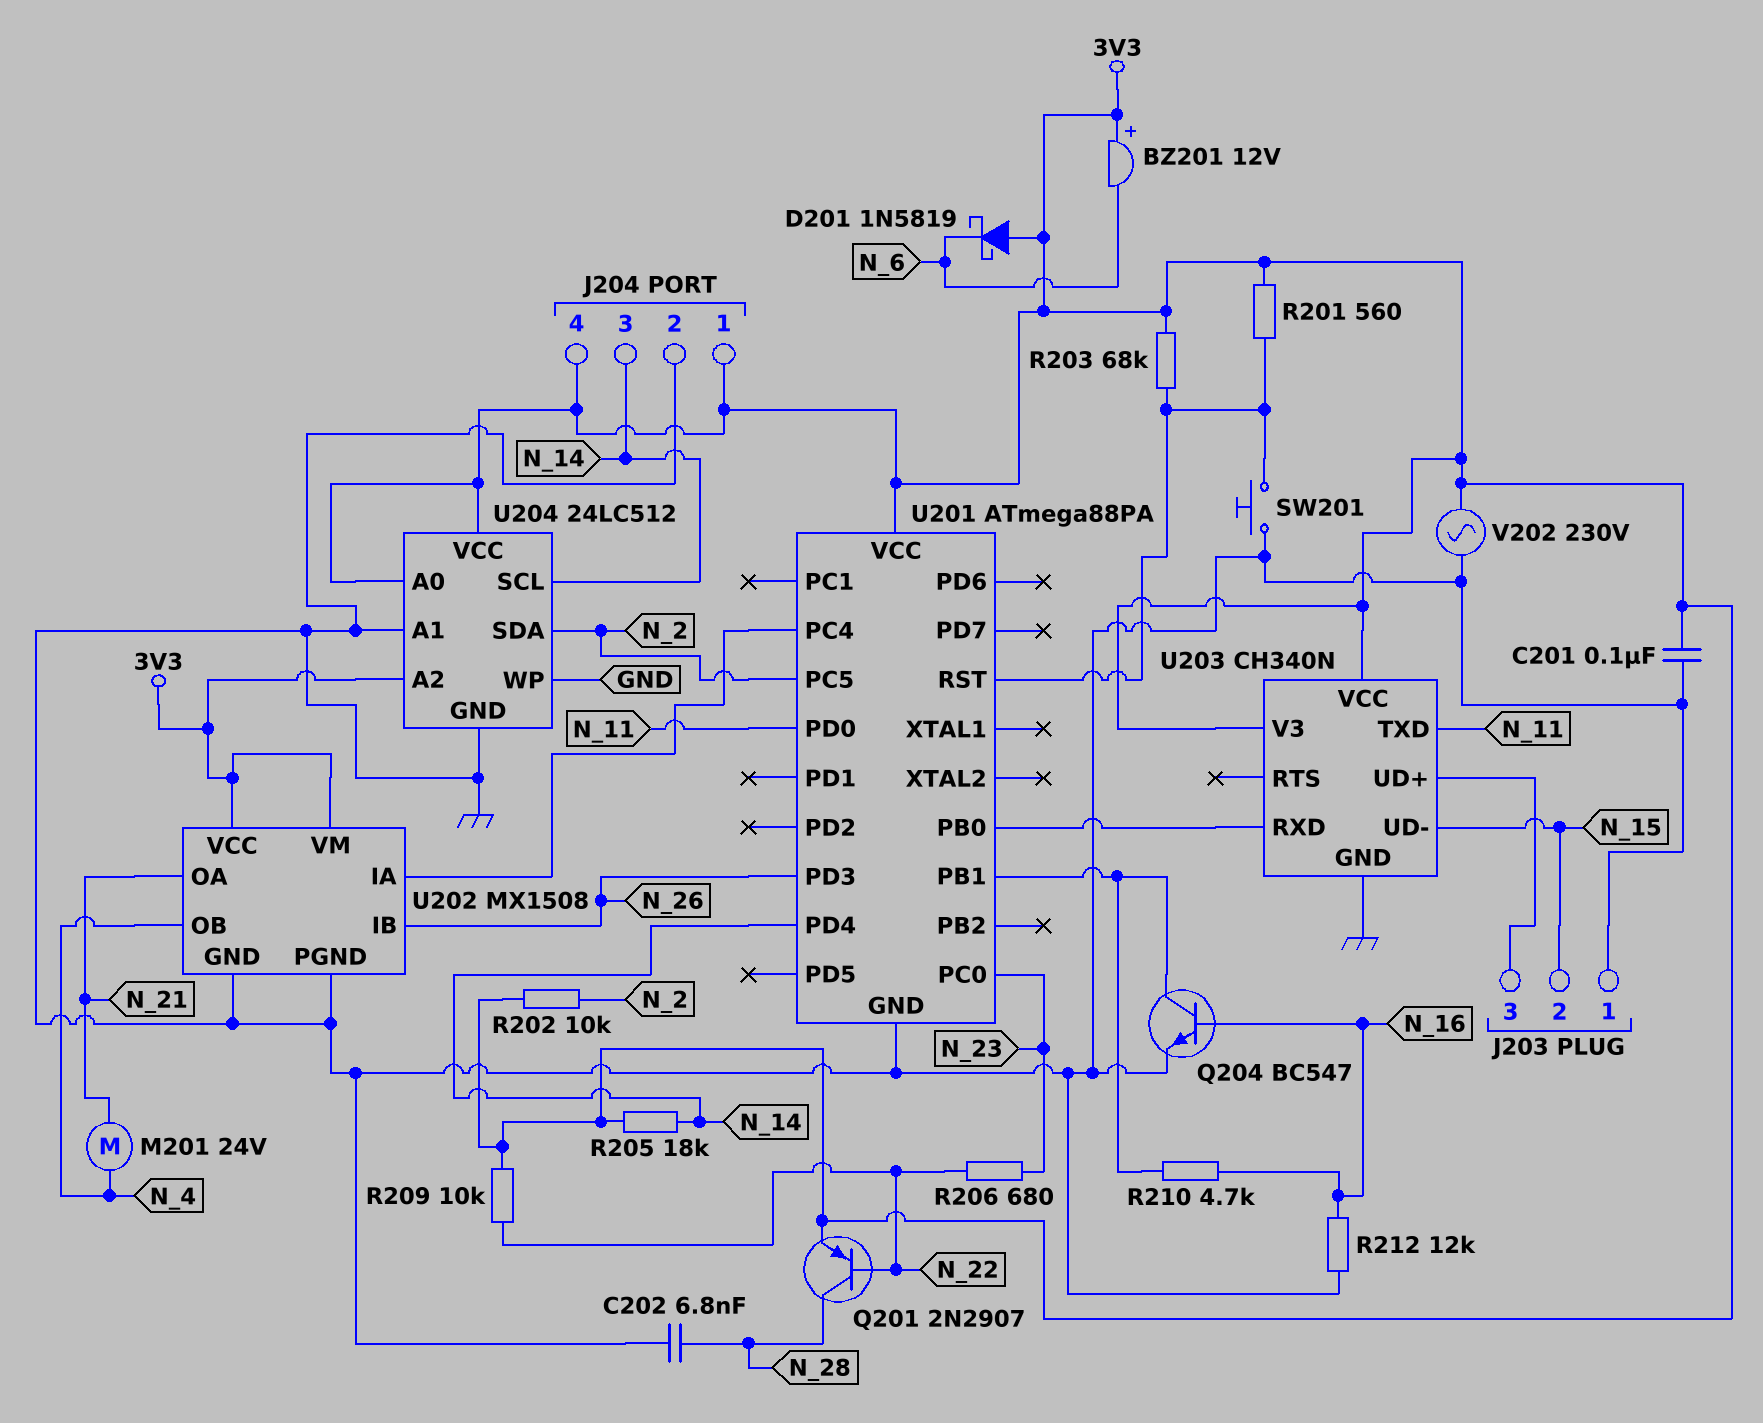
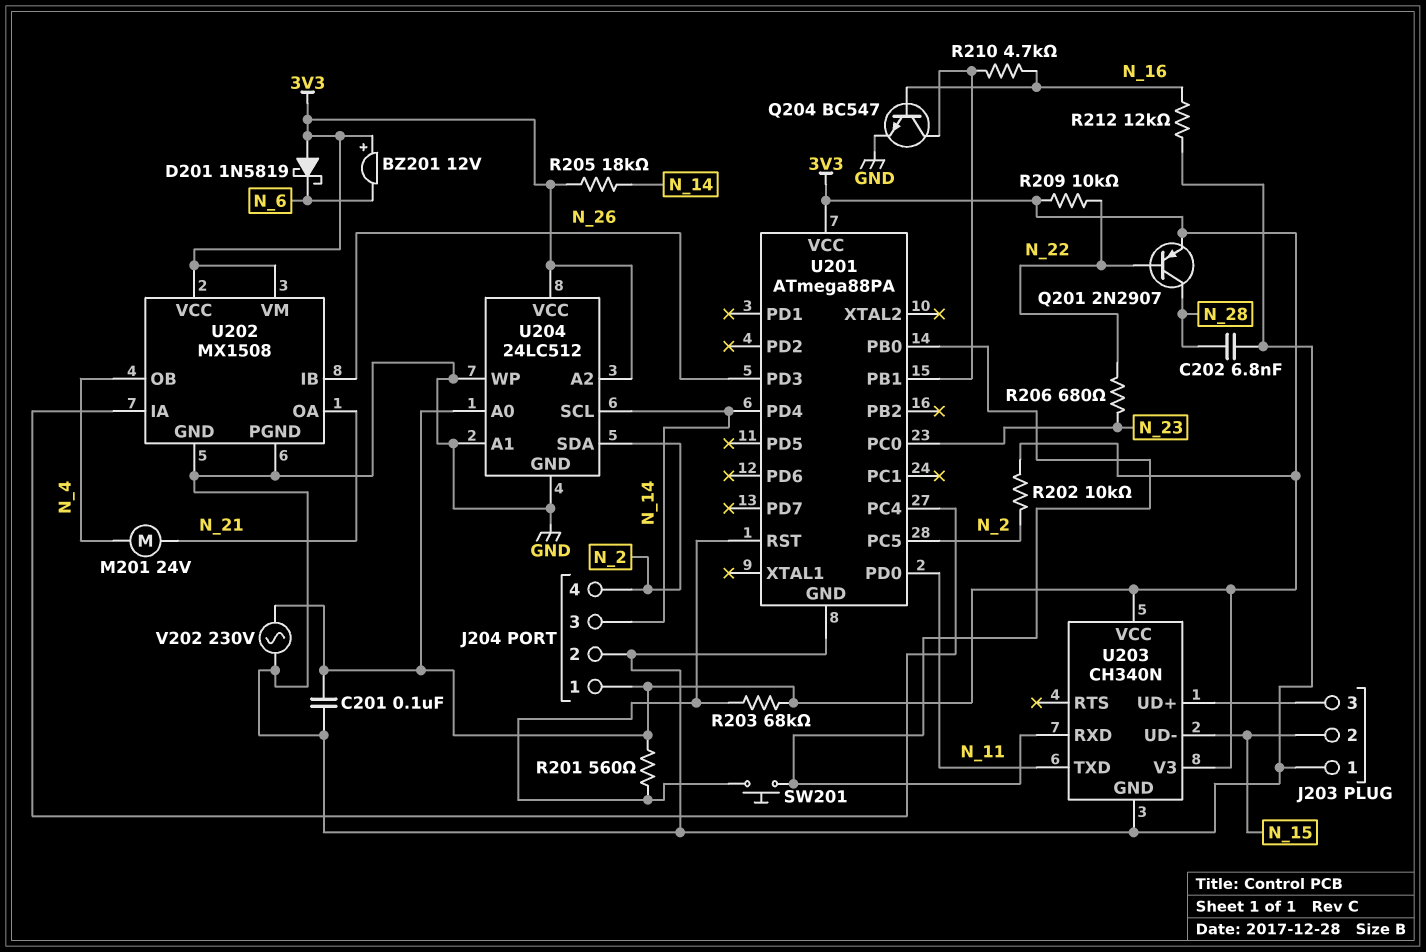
J204 pin 4: 3V3 -> N_2
SW201: button (GND, U201/RST) -> button (U201/PB0, U201/RST)

